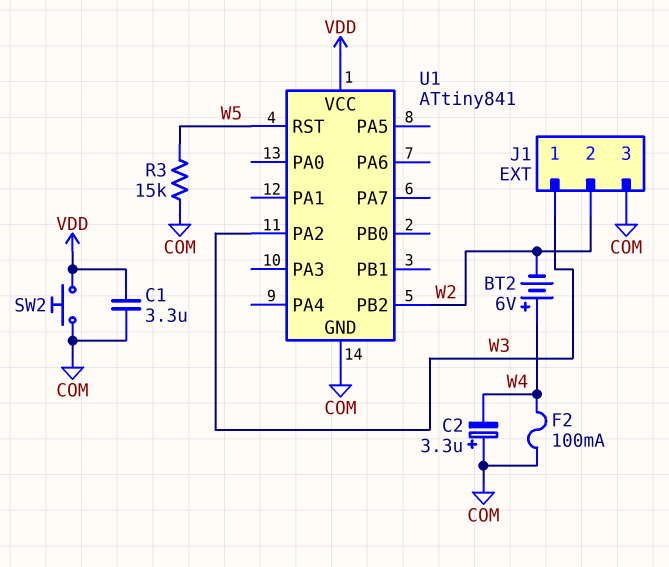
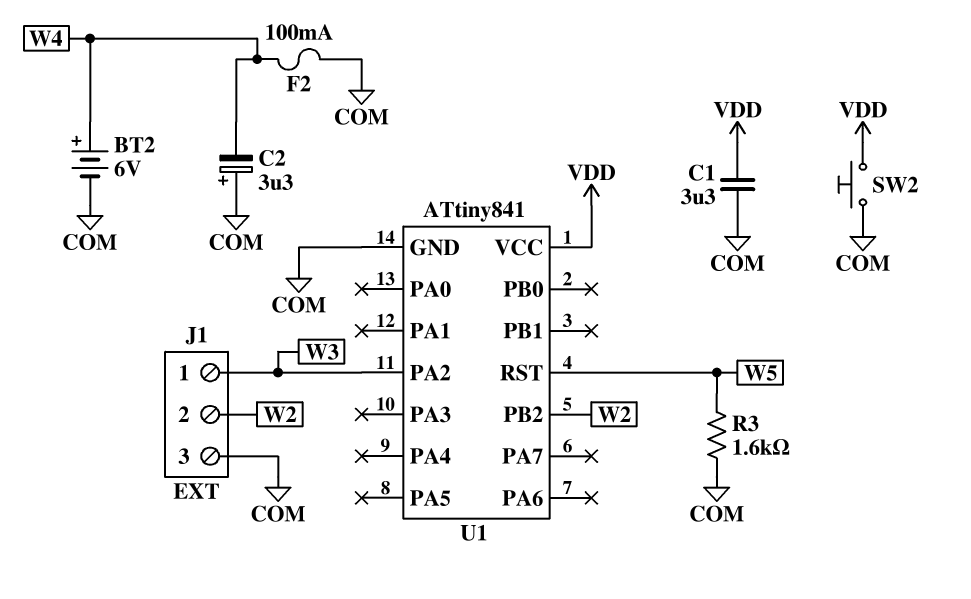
BT2: 6V (plus W4, minus W2) -> 6V (plus W4, minus COM)
R3: 15k (COM, W5) -> 1.6k (COM, W5)

